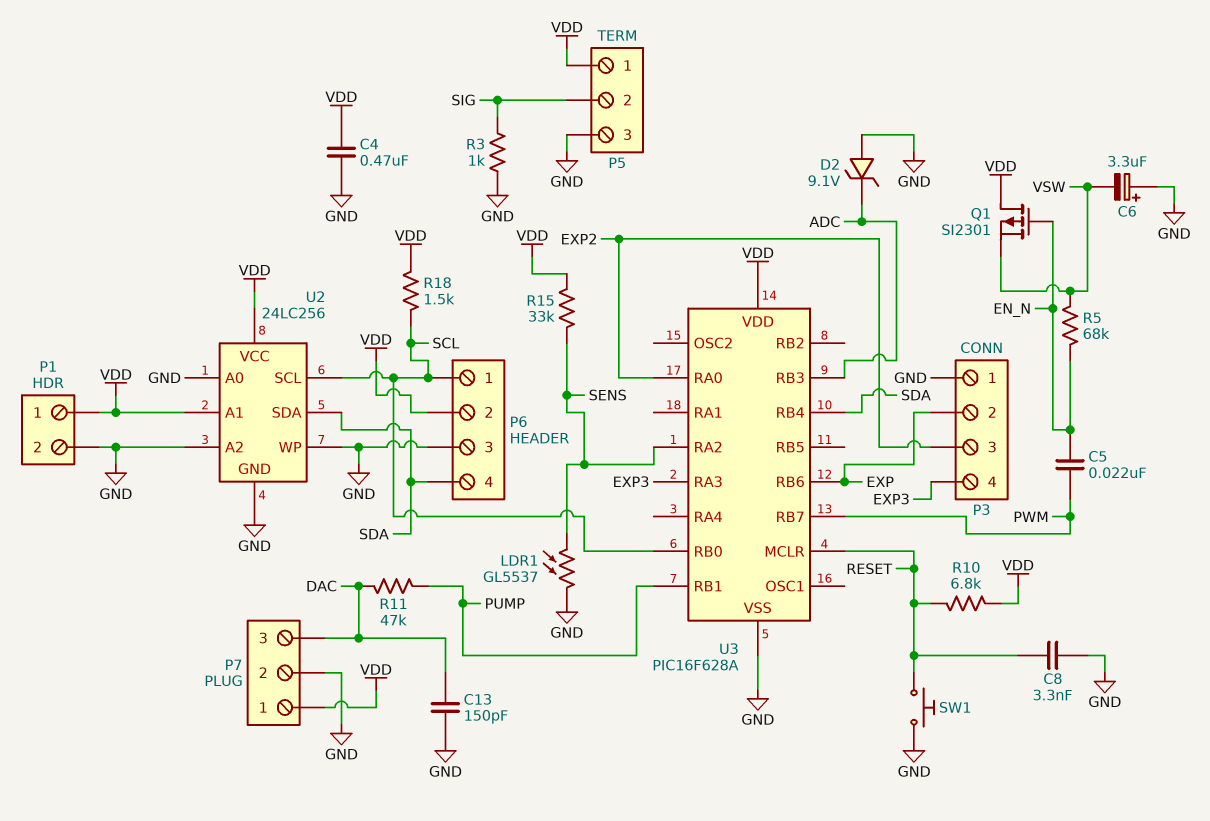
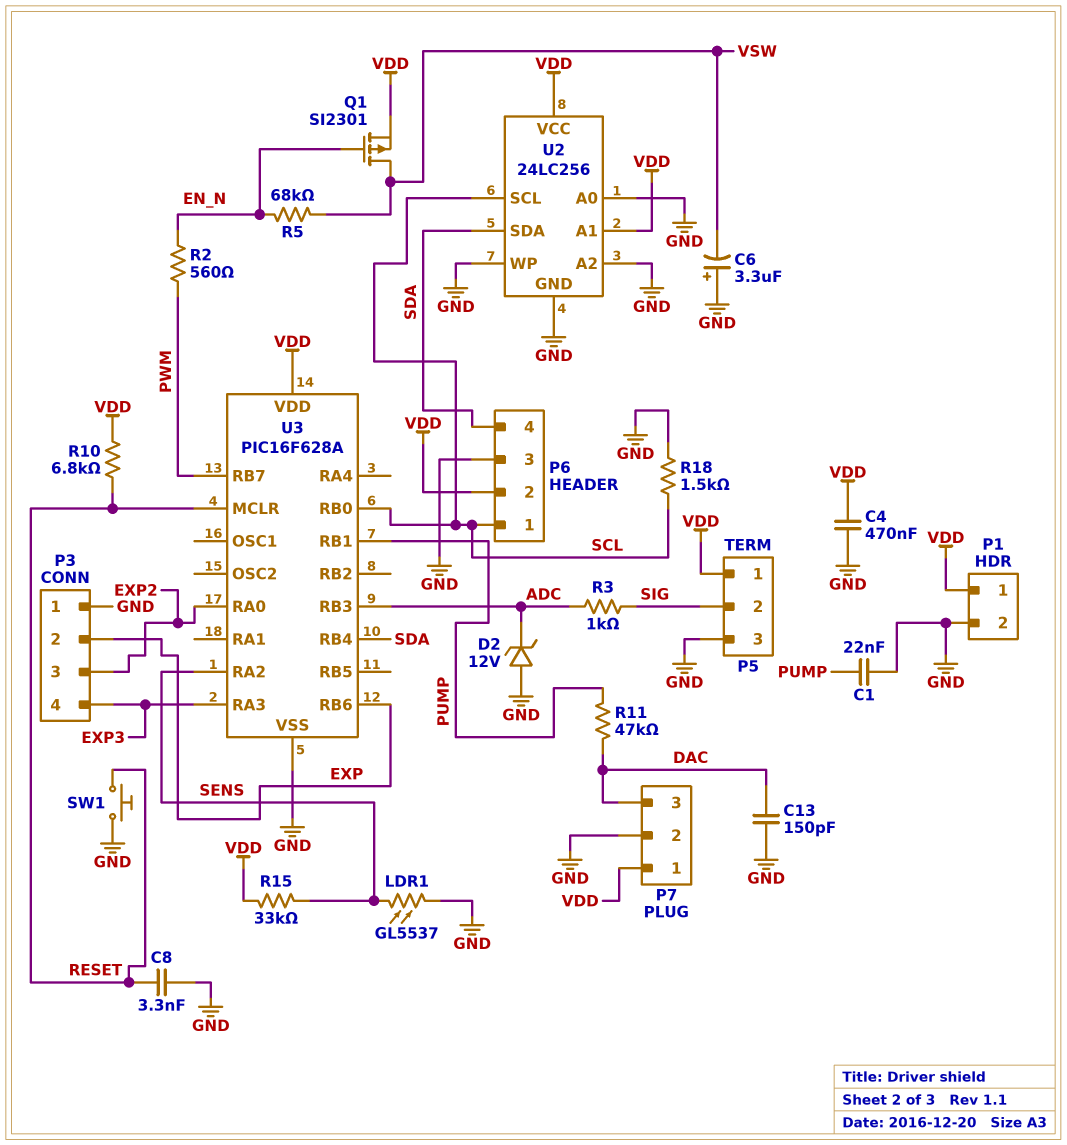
C1: none -> 22nF (GND, PUMP)
C5: 22nF (EN_N, PWM) -> none
D2: zener 9.1V (A GND, K ADC) -> zener 12V (A GND, K ADC)
Q1: PMOS SI2301 (G EN_N, D VDD, S VSW) -> PMOS SI2301 (G EN_N, D VSW, S VDD)
R2: none -> 560 (EN_N, PWM)
R3: 1k (GND, SIG) -> 1k (ADC, SIG)
R18: 1.5k (SCL, VDD) -> 1.5k (GND, SCL)

